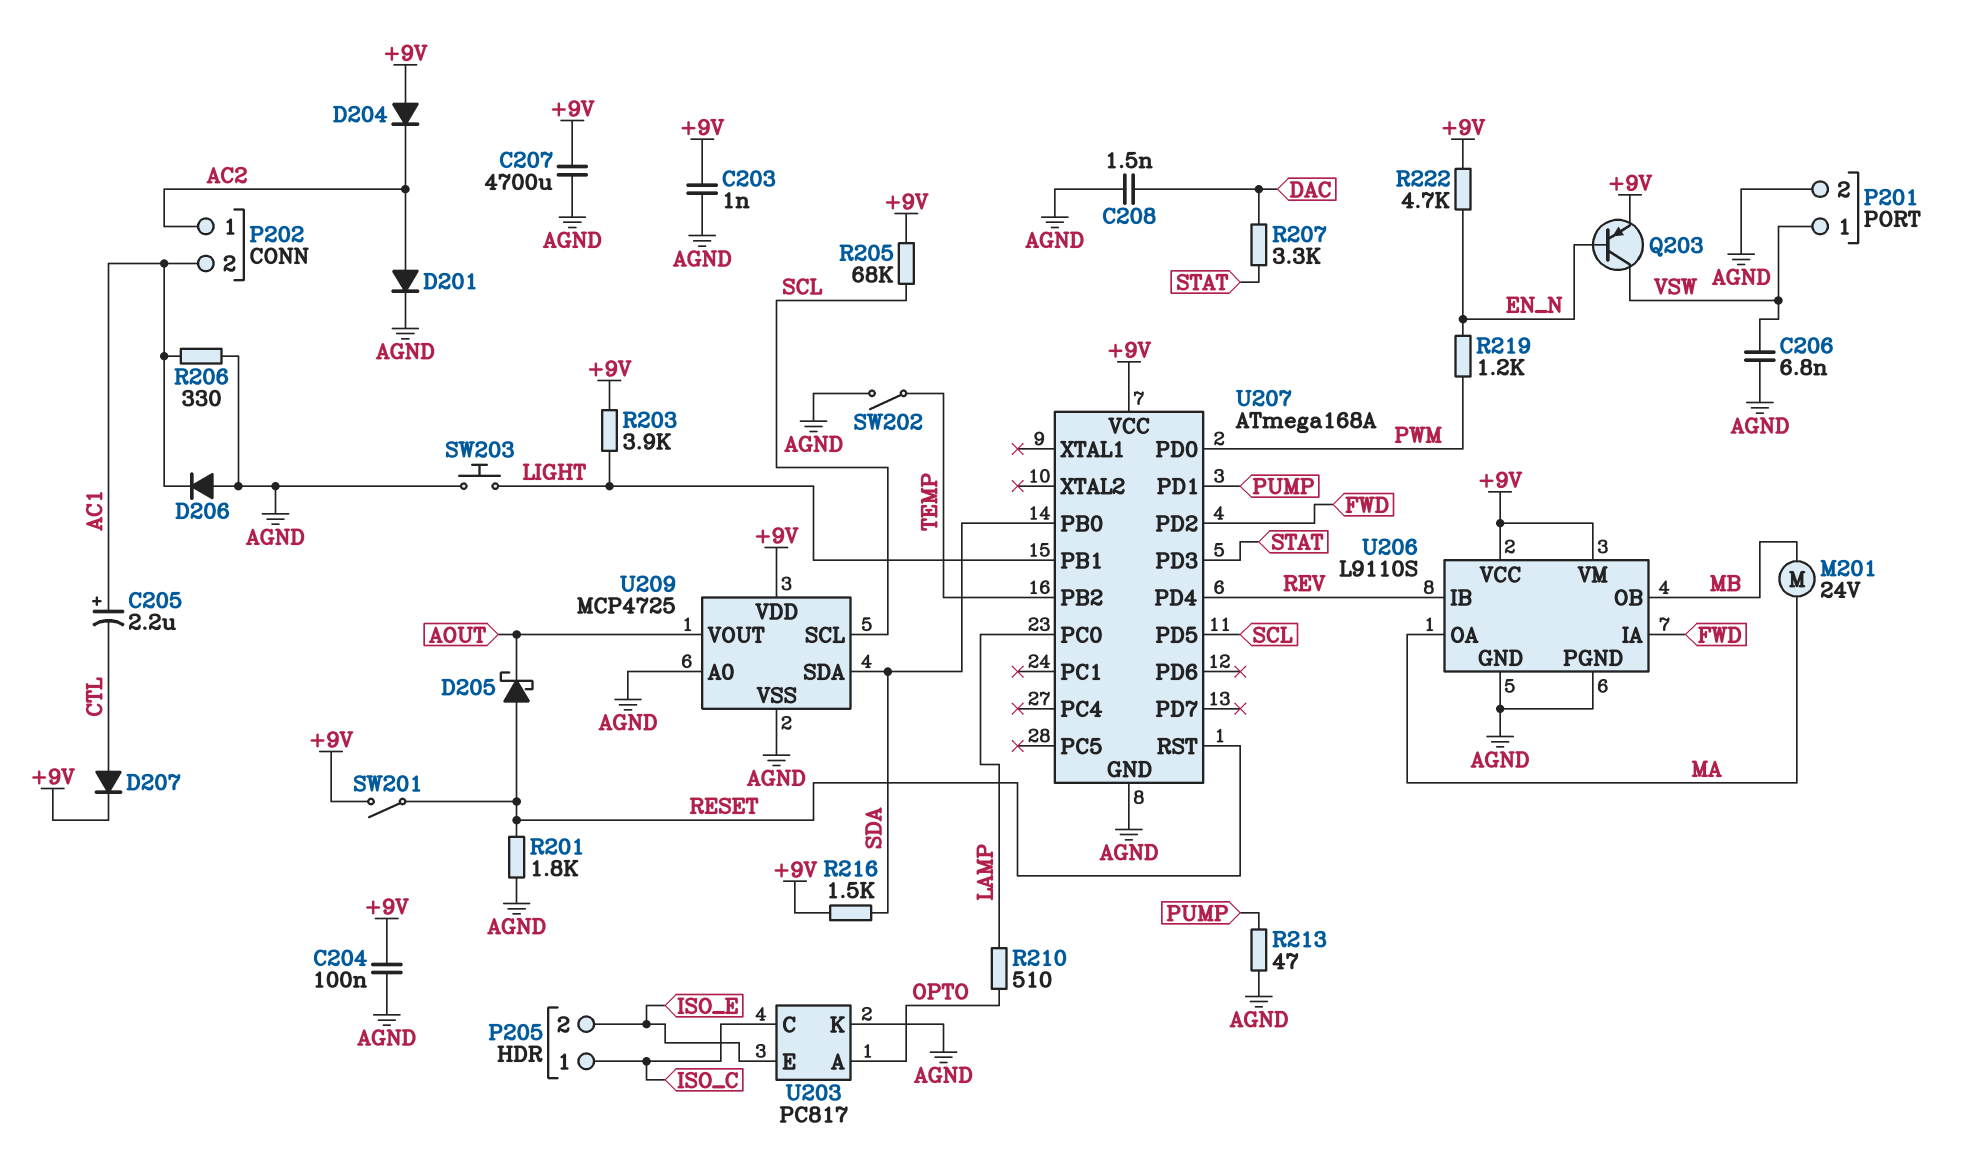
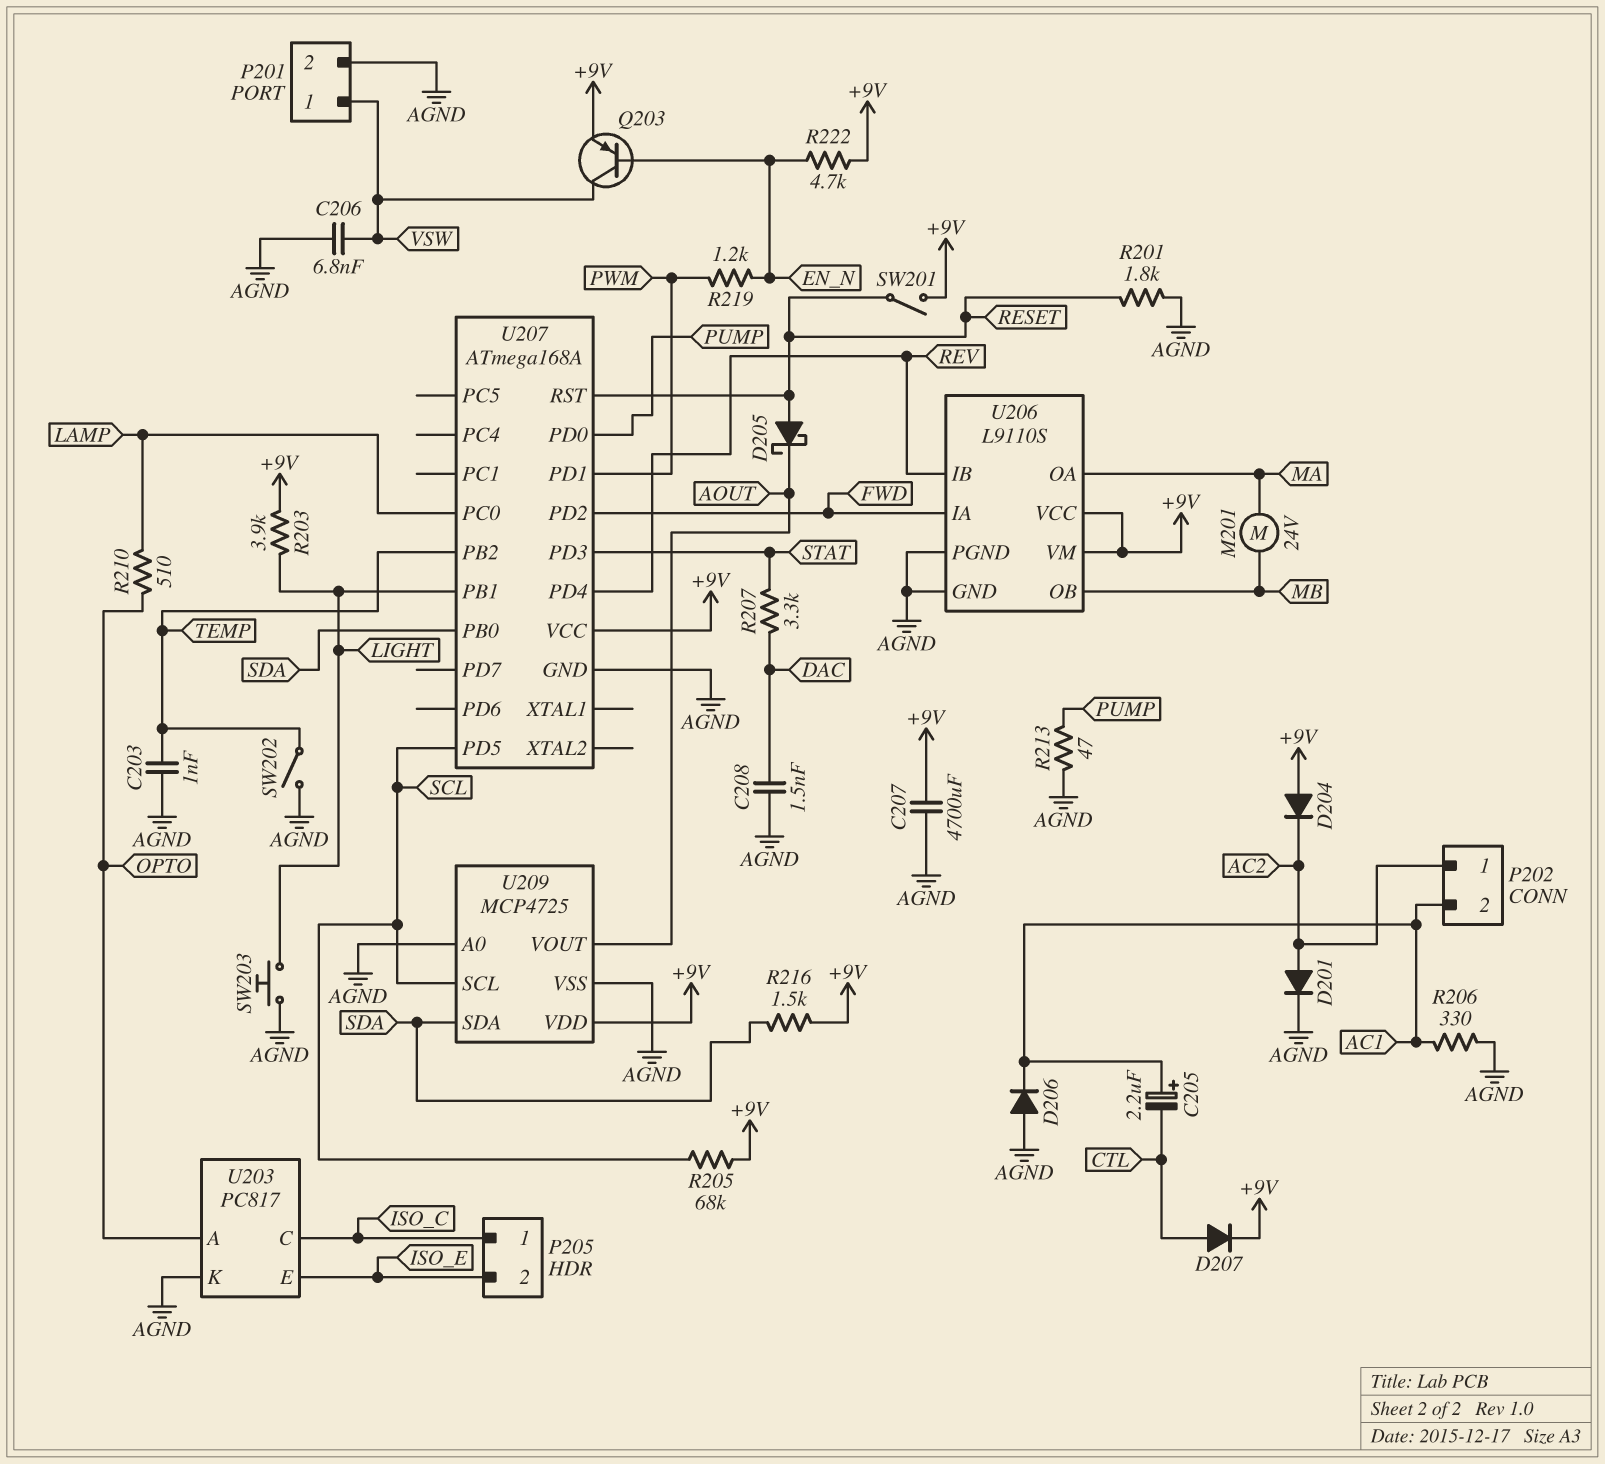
C203: 1nF (+9V, AGND) -> 1nF (AGND, TEMP)
C204: 100nF (+9V, AGND) -> none
U207 pin PD0: PWM -> PUMP
U207 pin PD1: PUMP -> PWM

